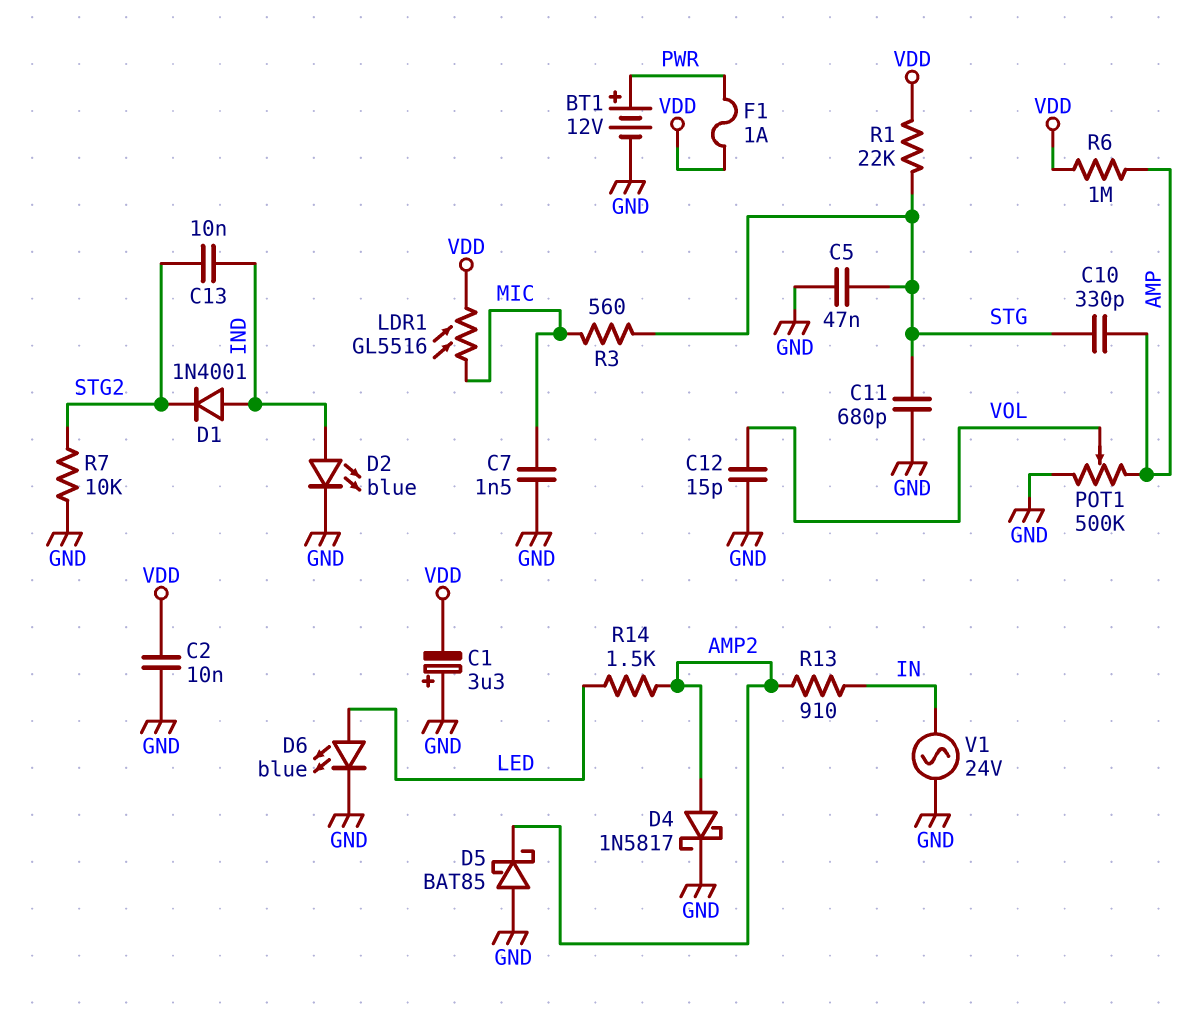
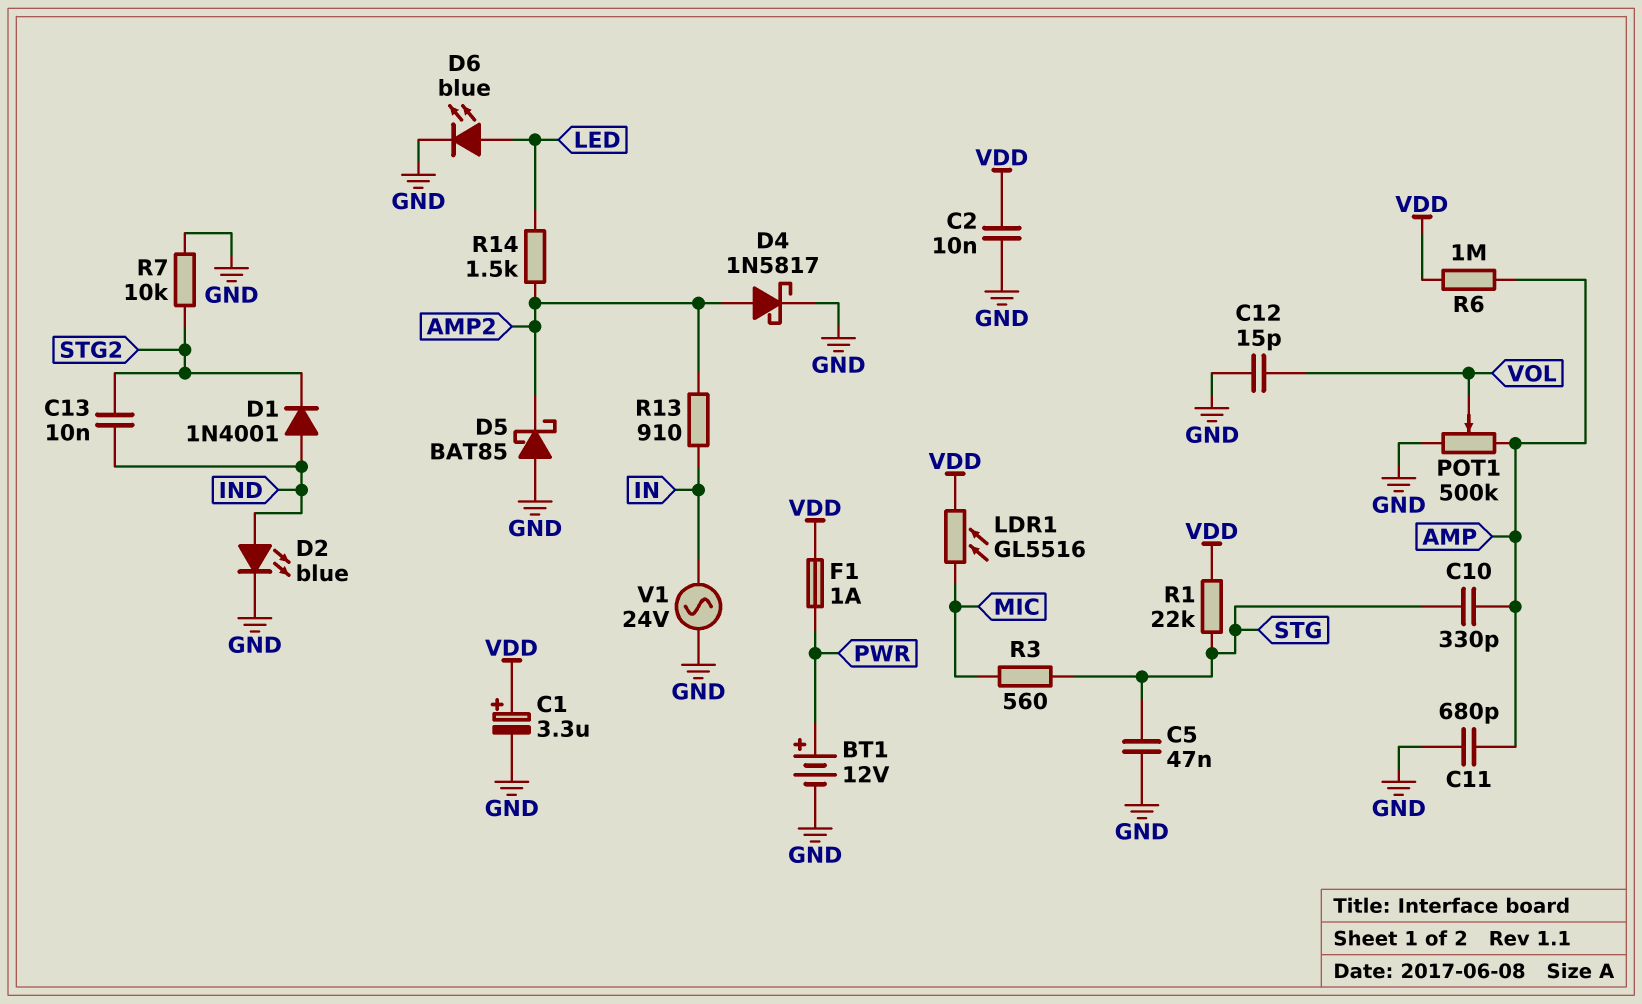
C1: 3.3uF (plus GND, minus VDD) -> 3.3uF (plus VDD, minus GND)
C7: 1.5nF (GND, MIC) -> none
C11: 680pF (GND, STG) -> 680pF (AMP, GND)

